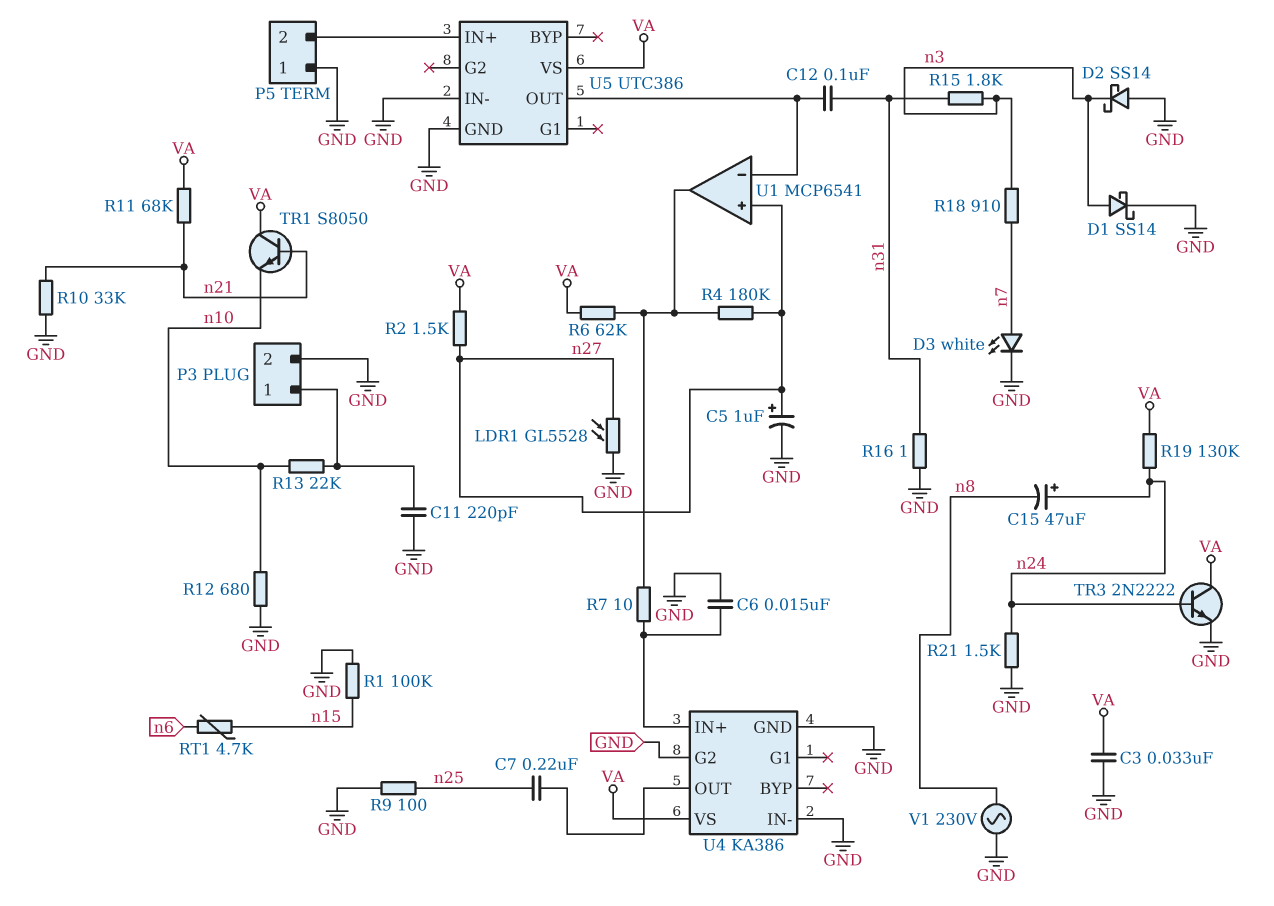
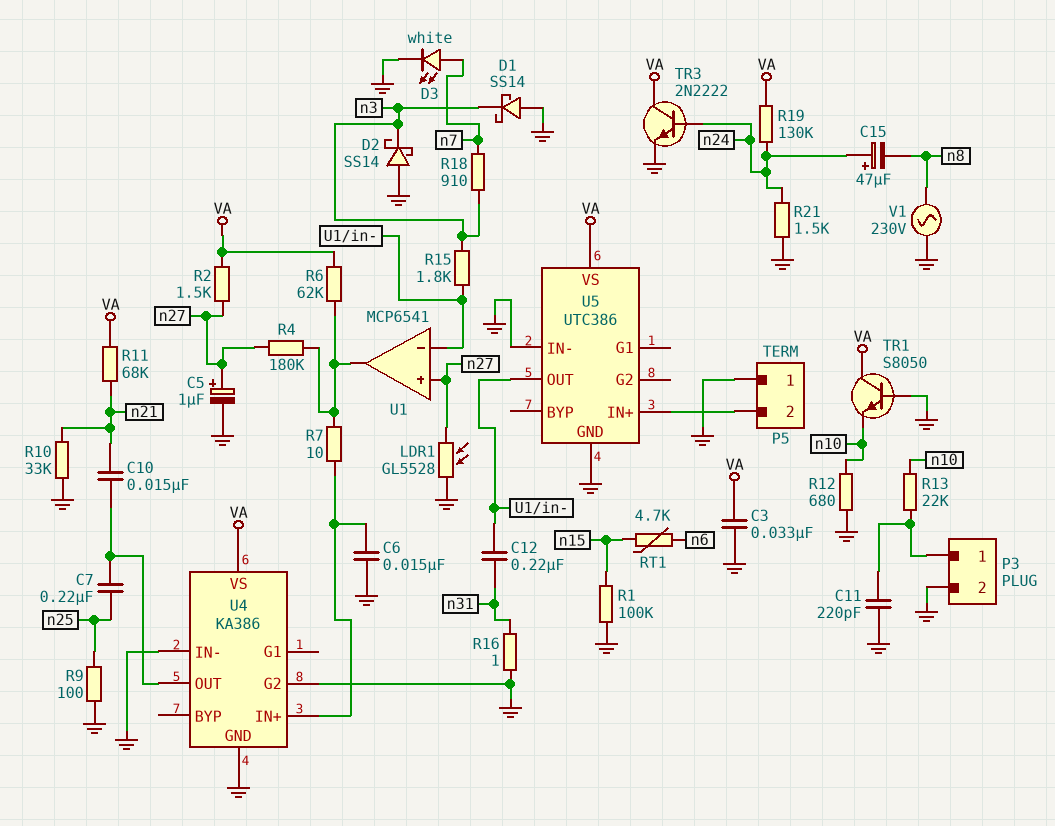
C10: none -> 15nF (U4/OUT, n21)
C12: 100nF (U1/in-, n31) -> 220nF (U1/in-, n31)
D1: schottky SS14 (A n3, K GND) -> schottky SS14 (A GND, K n3)
R15: 1.8k (n3, n31) -> 1.8k (U1/in-, n3)
TR1: NPN S8050 (B n21, C VA, E n10) -> NPN S8050 (B GND, C VA, E n10)

